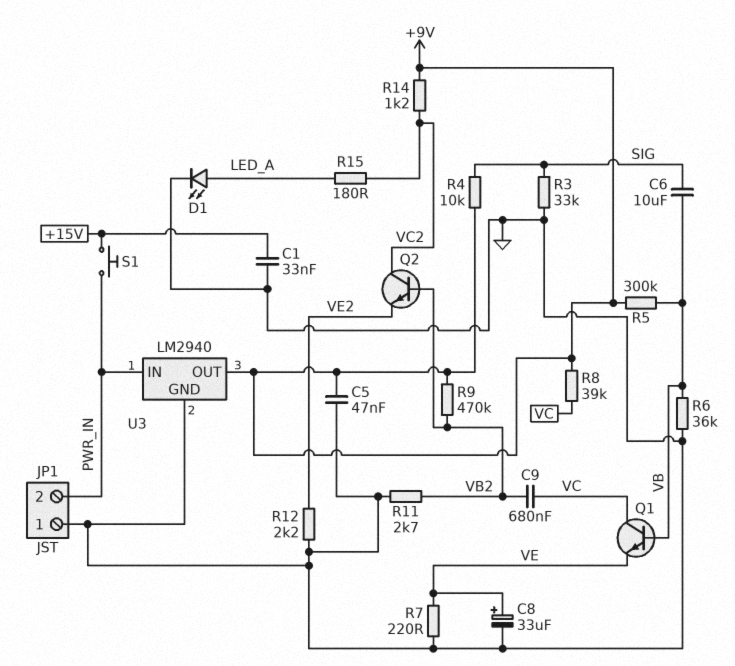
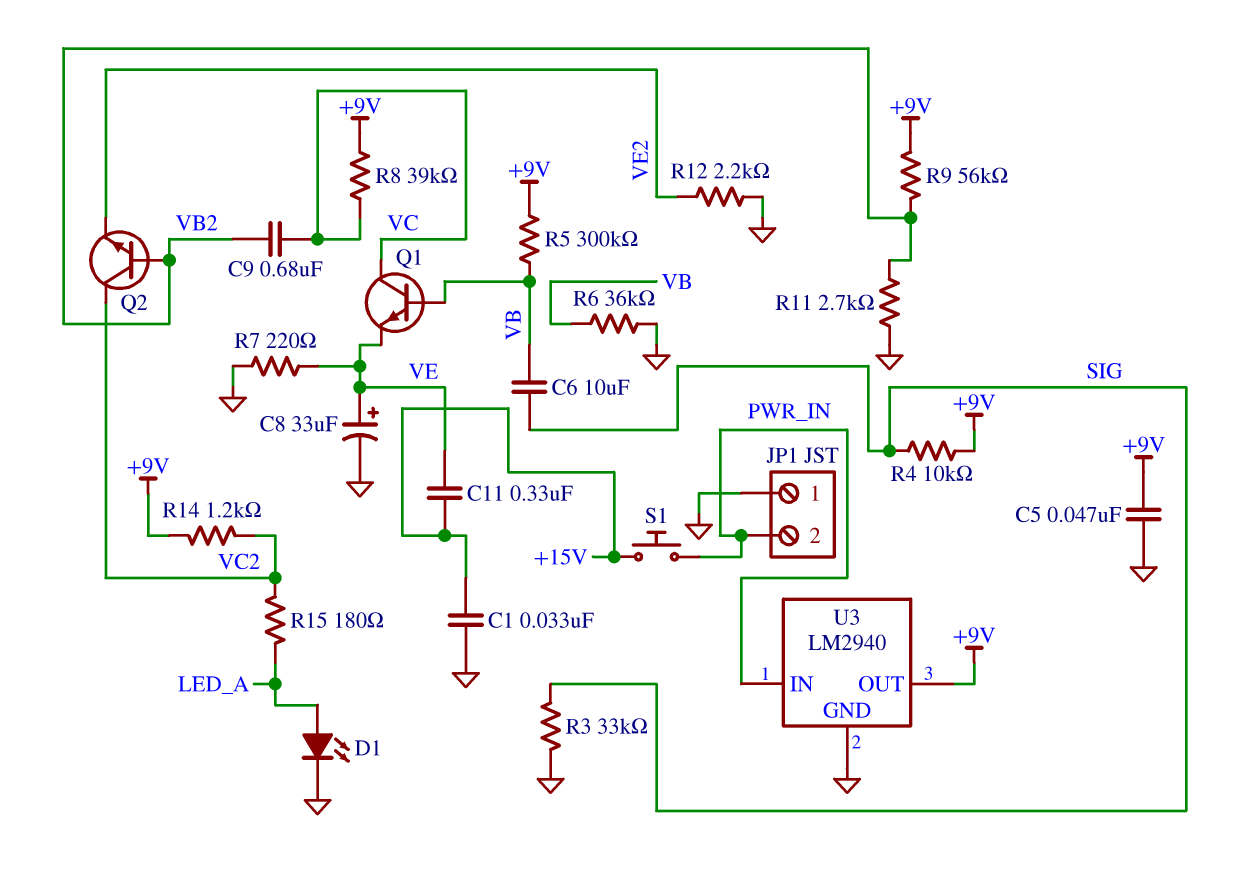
C11: none -> 330nF (+15V, VE)
R9: 470k (+9V, VB2) -> 56k (+9V, VB2)

